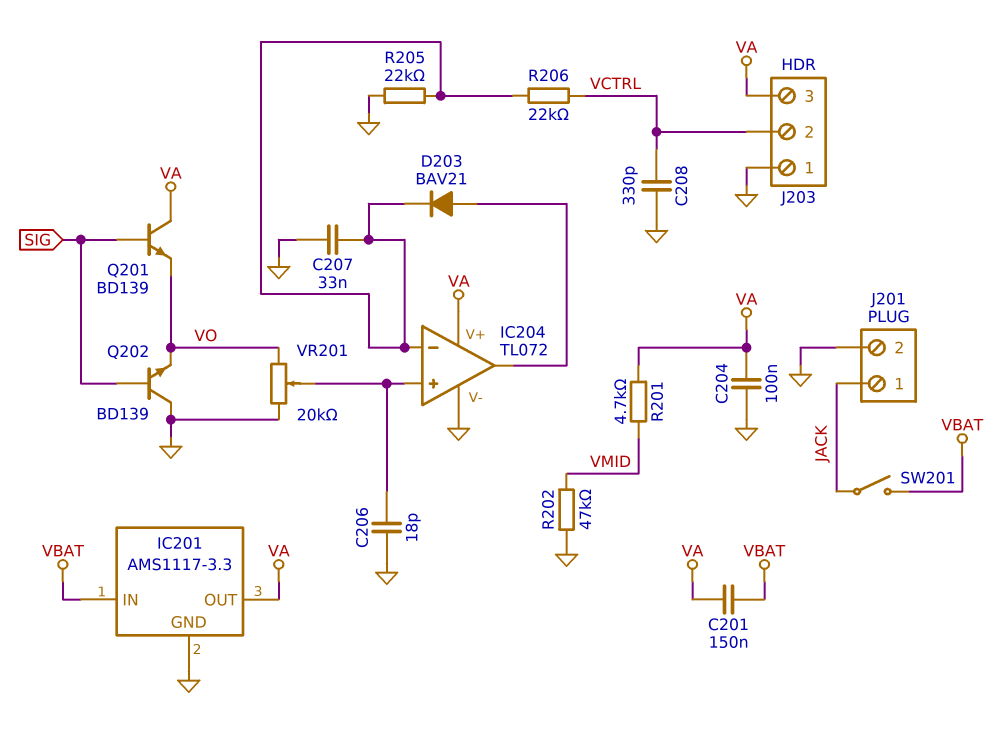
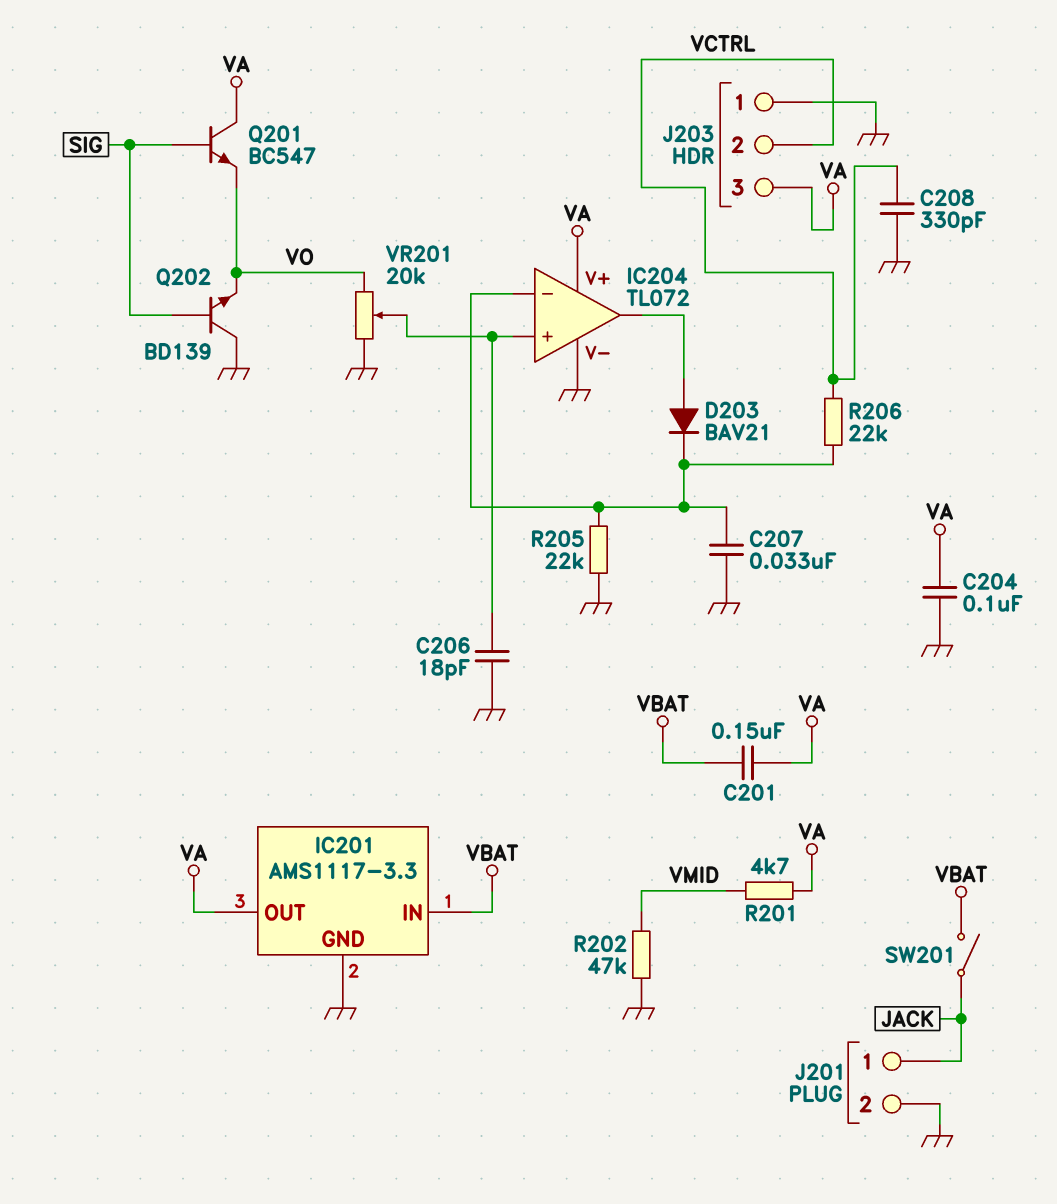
Q201: NPN BD139 (B SIG, C VA, E VO) -> NPN BC547 (B SIG, C VA, E VO)

